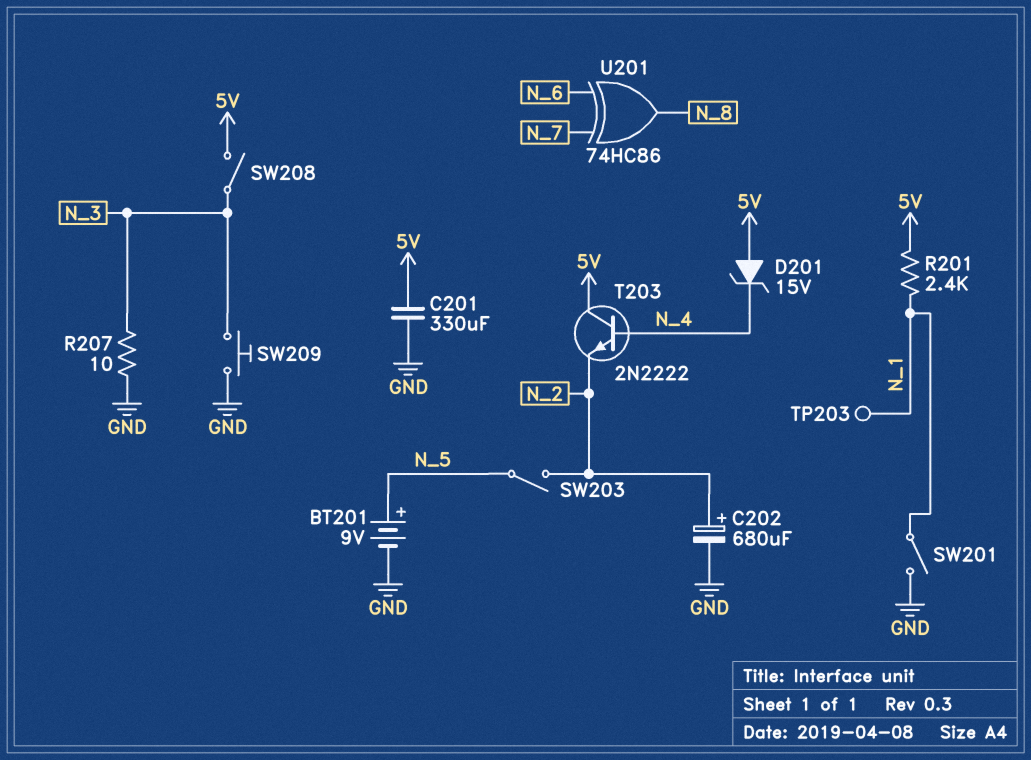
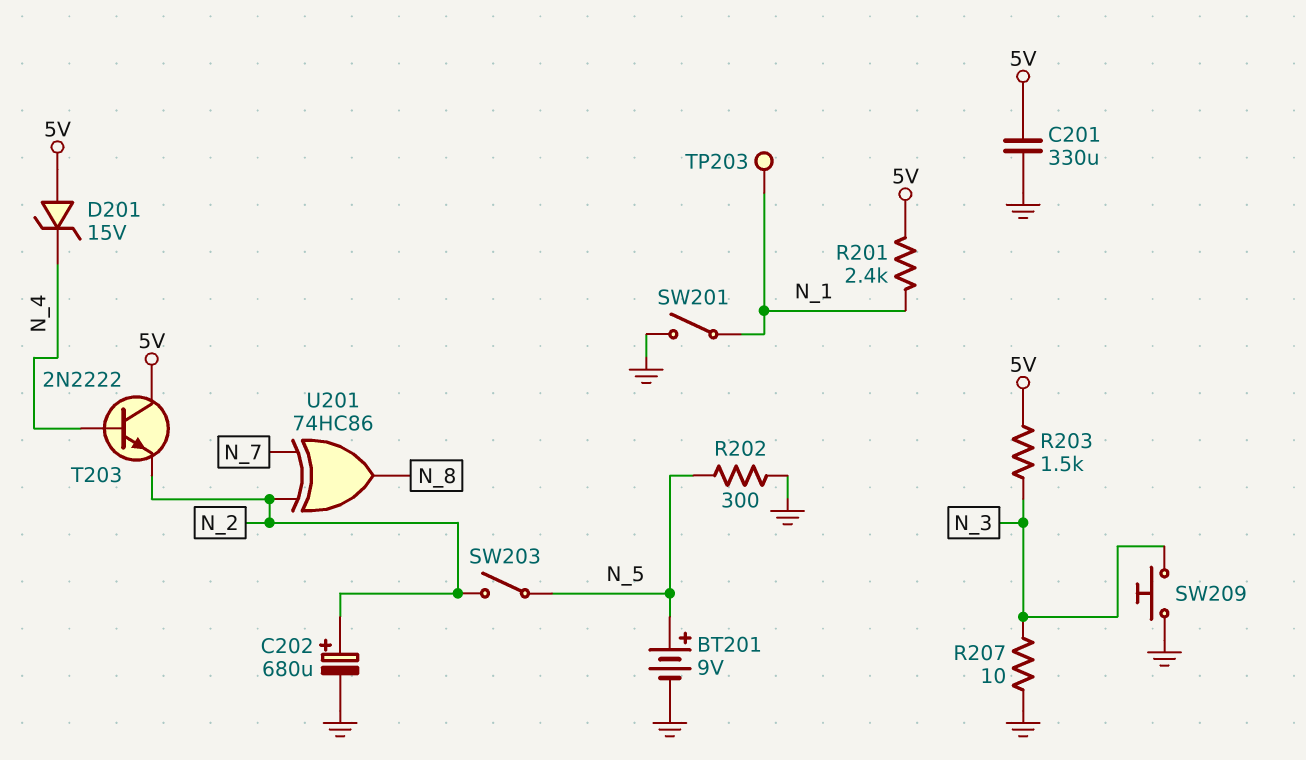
R202: none -> 300 (GND, N_5)
R203: none -> 1.5k (5V, N_3)
SW208: switch (5V, N_3) -> none
U201: XOR 74HC86 (in N_6, in N_7, out N_8) -> XOR 74HC86 (in N_2, in N_7, out N_8)

